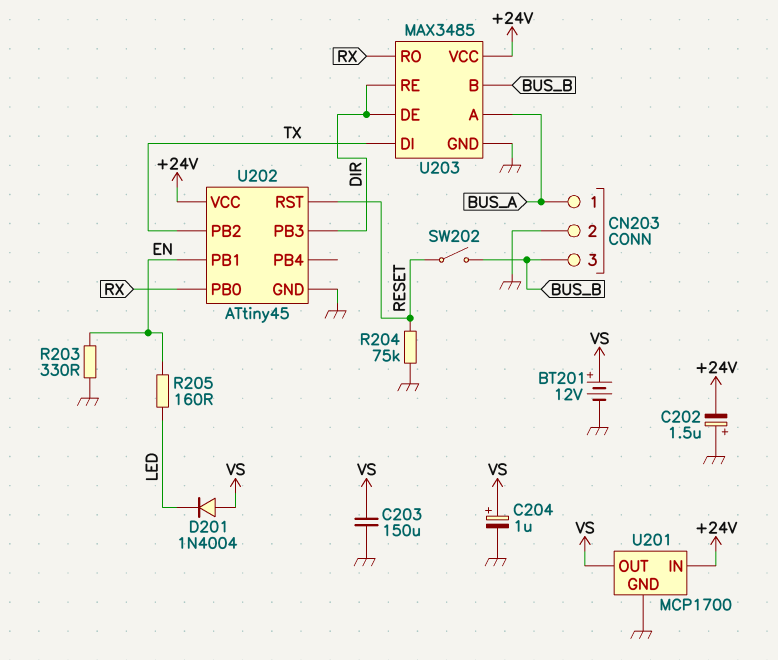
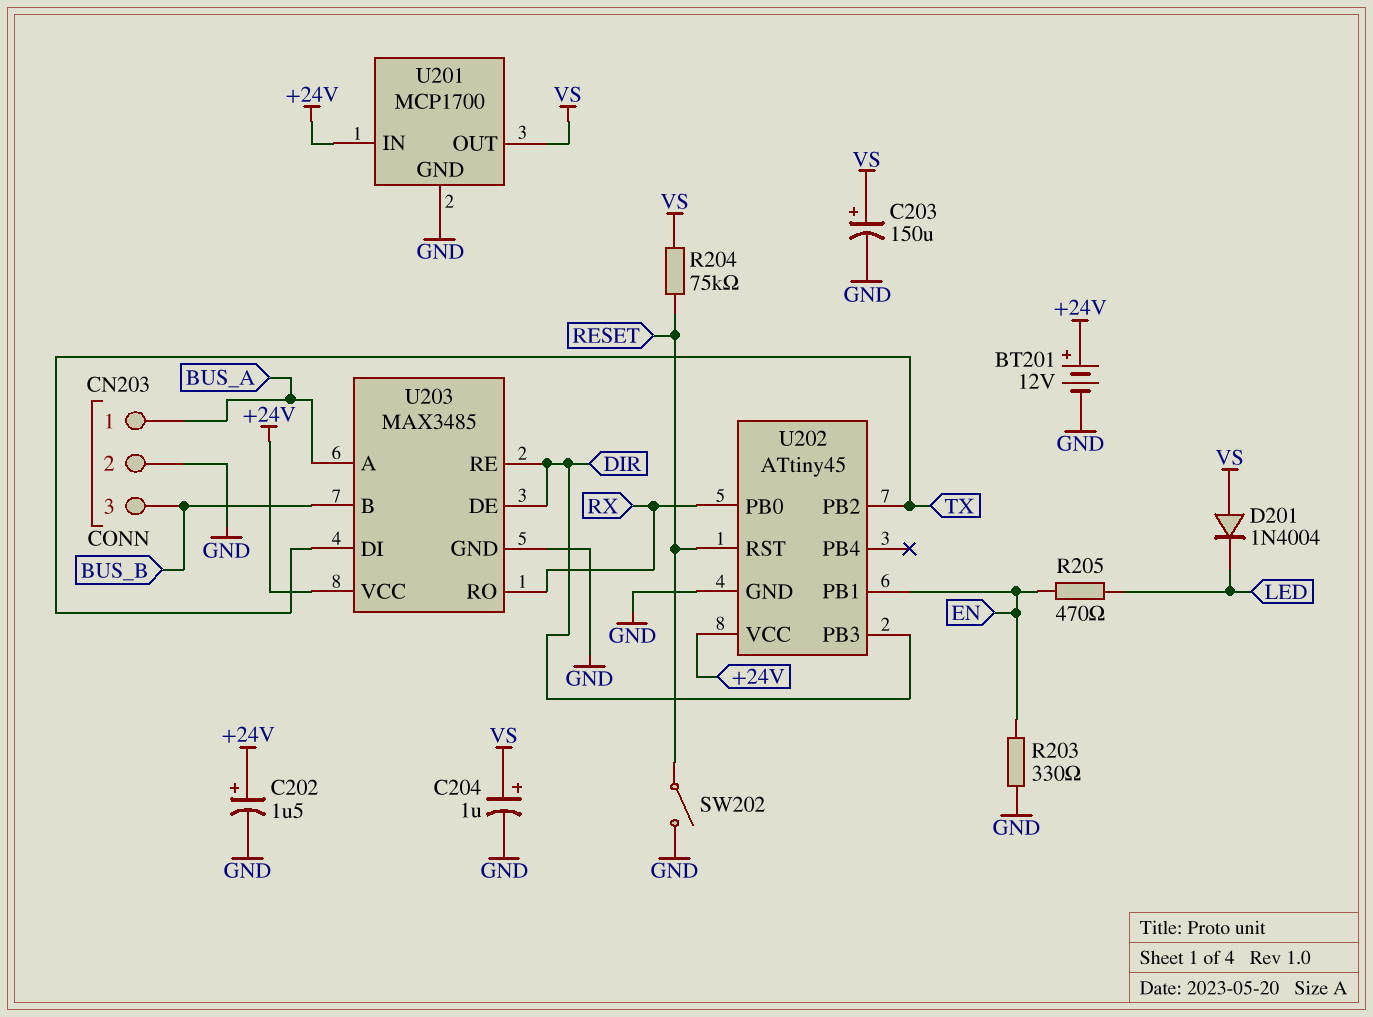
BT201: 12V (plus VS, minus GND) -> 12V (plus +24V, minus GND)
C202: 1.5uF (plus GND, minus +24V) -> 1.5uF (plus +24V, minus GND)
C203: 150uF (GND, VS) -> 150uF (plus VS, minus GND)
R204: 75k (GND, RESET) -> 75k (RESET, VS)
R205: 160 (EN, LED) -> 470 (EN, LED)
SW202: switch (BUS_B, RESET) -> switch (GND, RESET)

